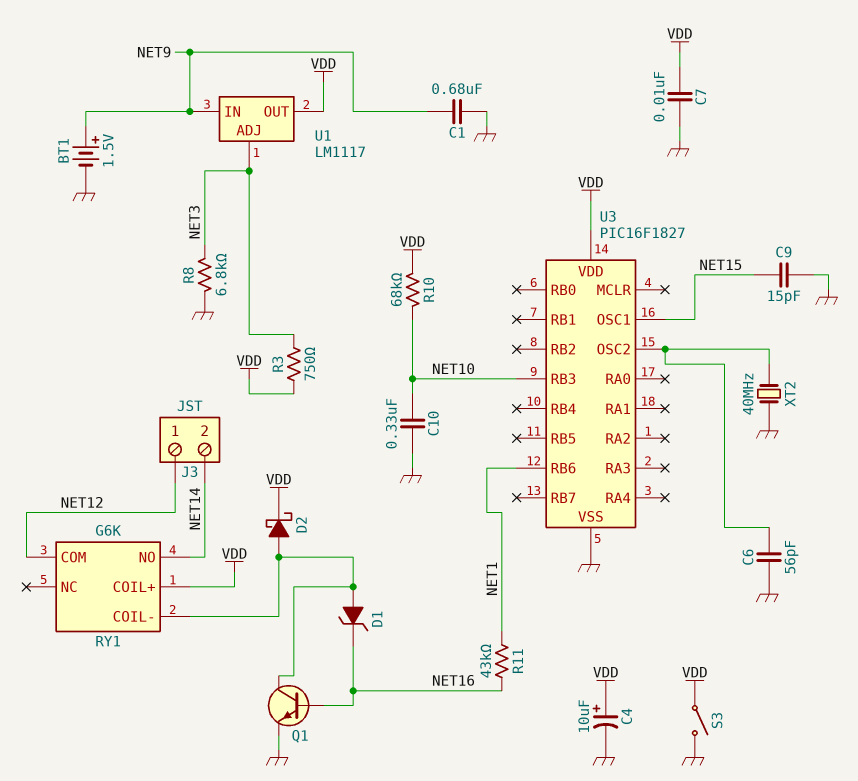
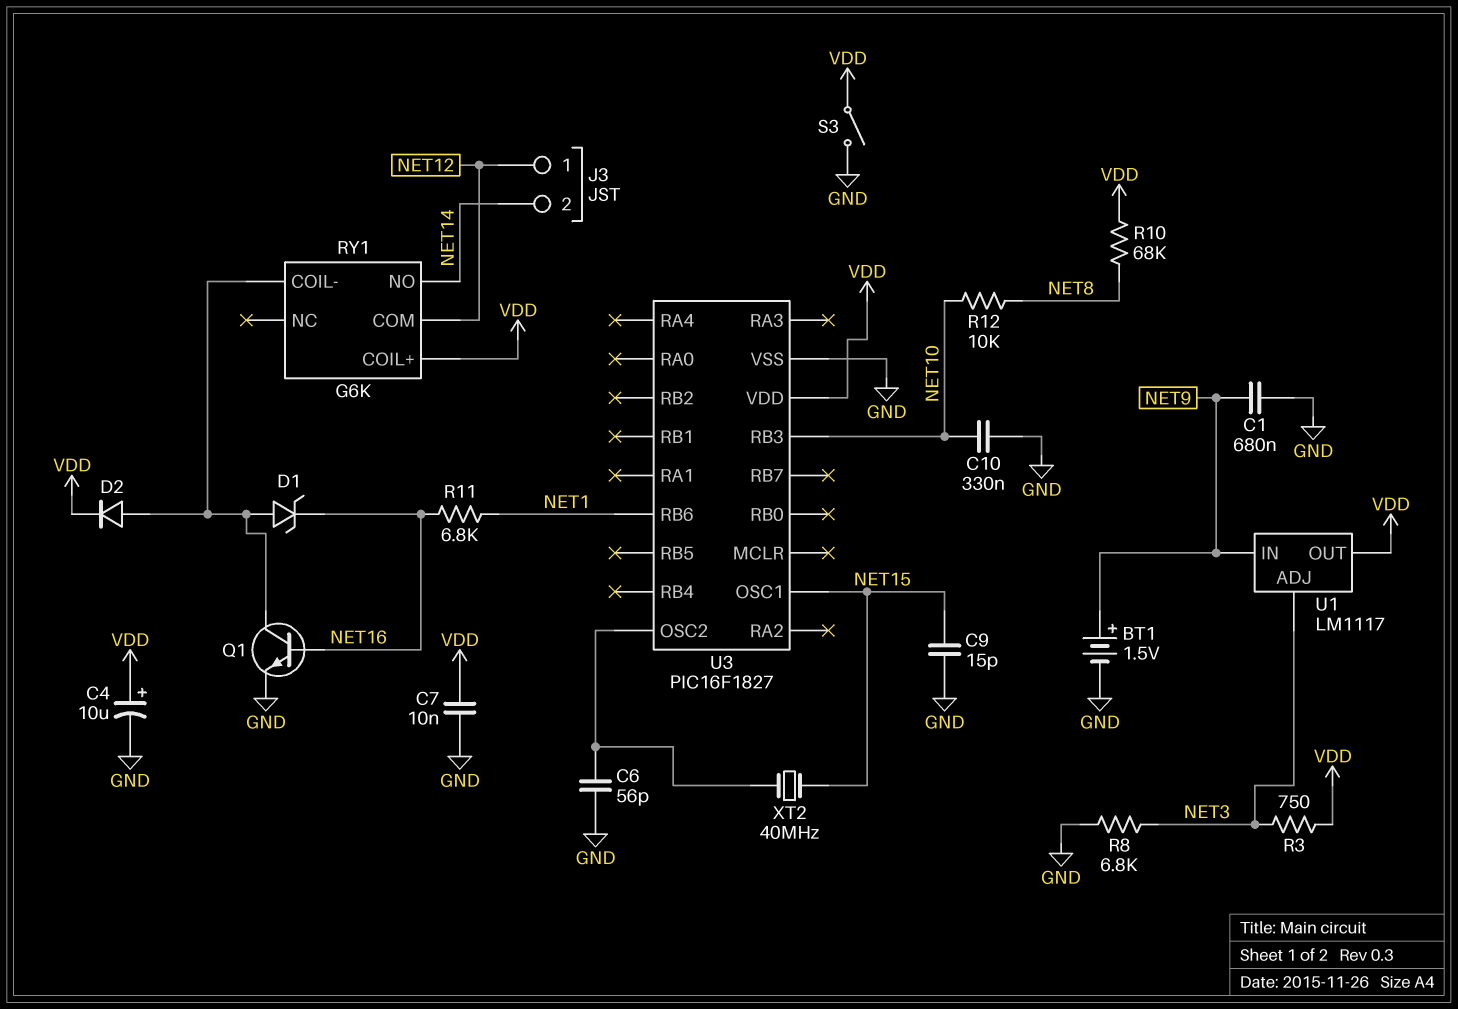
D2: schottky (A RY1/COIL-, K VDD) -> diode (A RY1/COIL-, K VDD)
R10: 68k (NET10, VDD) -> 68k (NET8, VDD)
R11: 43k (NET1, NET16) -> 6.8k (NET1, NET16)
R12: none -> 10k (NET8, NET10)
XT2: 40MHz (GND, U3/OSC2) -> 40MHz (NET15, U3/OSC2)

